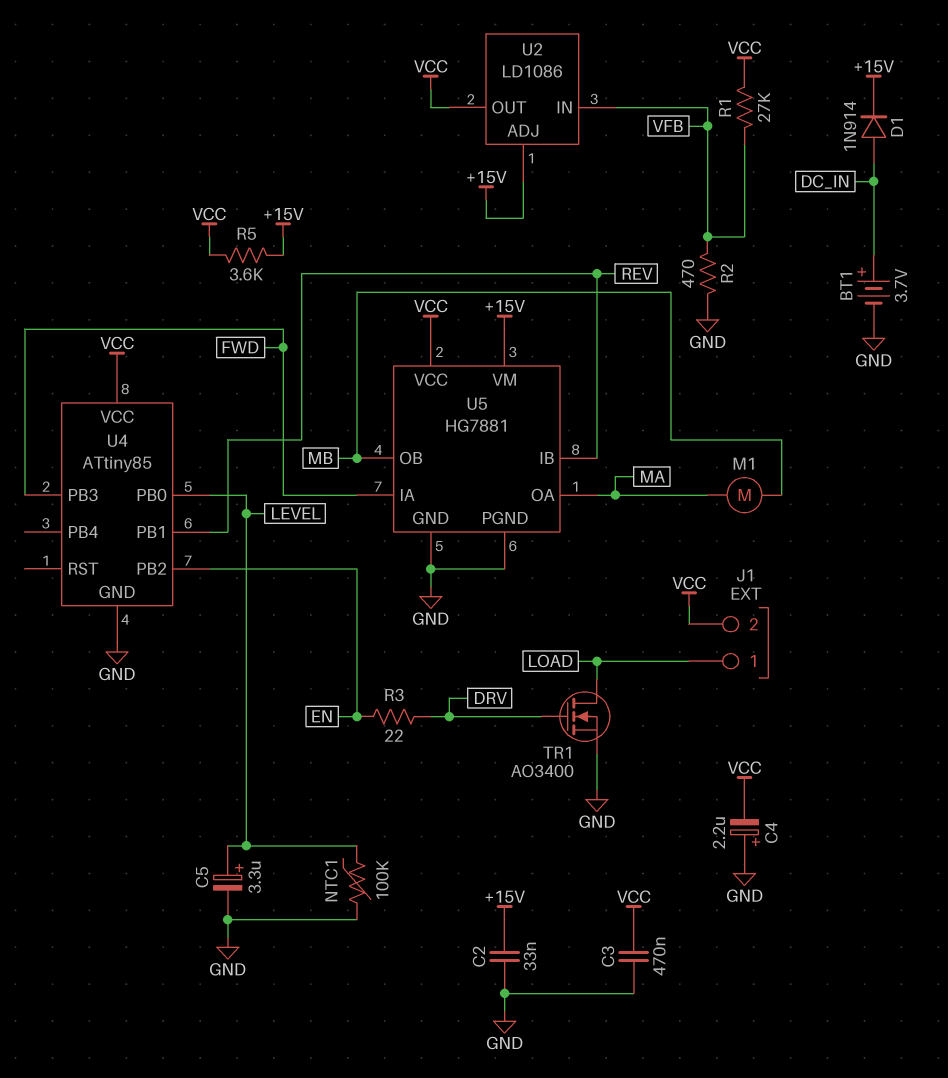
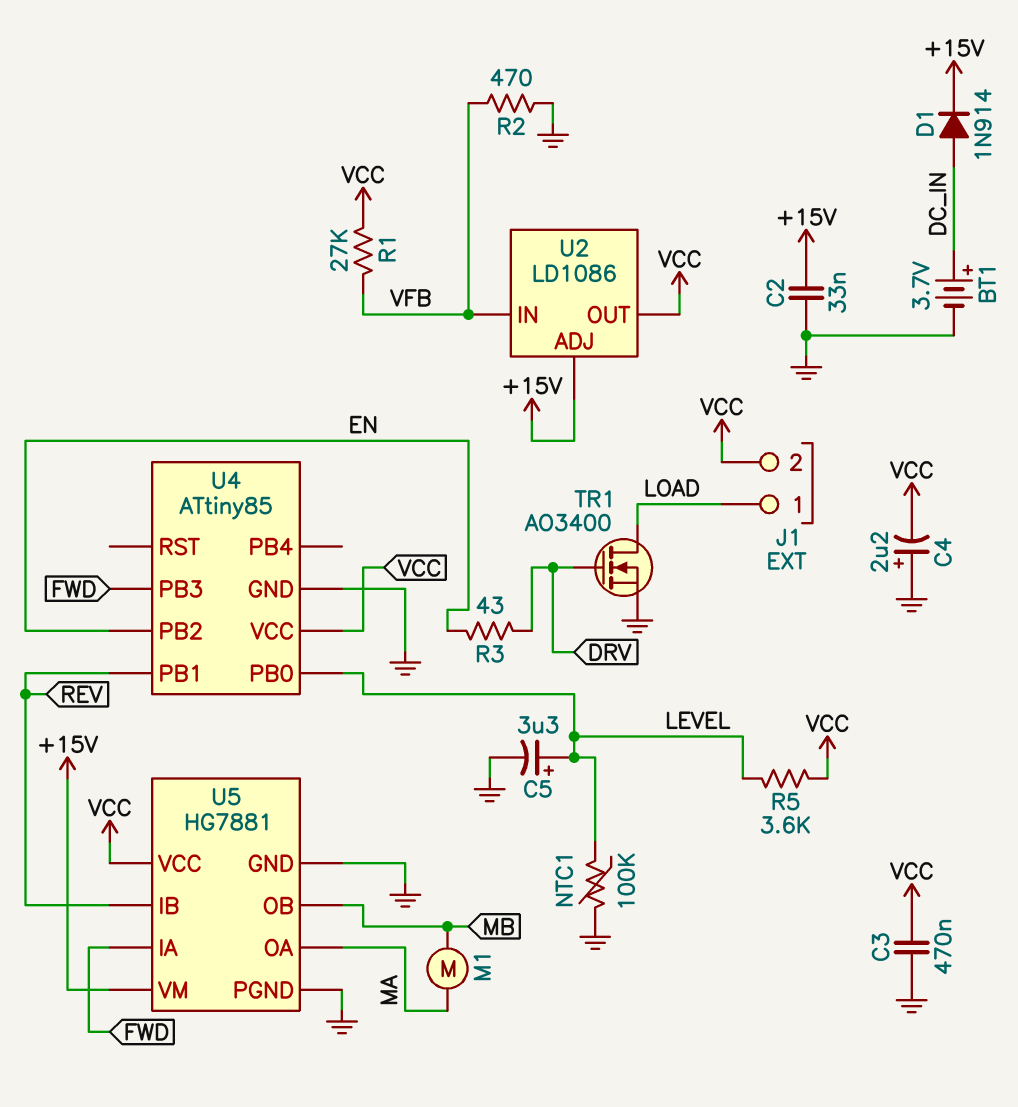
R3: 22 (DRV, EN) -> 43 (DRV, EN)
R5: 3.6k (+15V, VCC) -> 3.6k (LEVEL, VCC)

